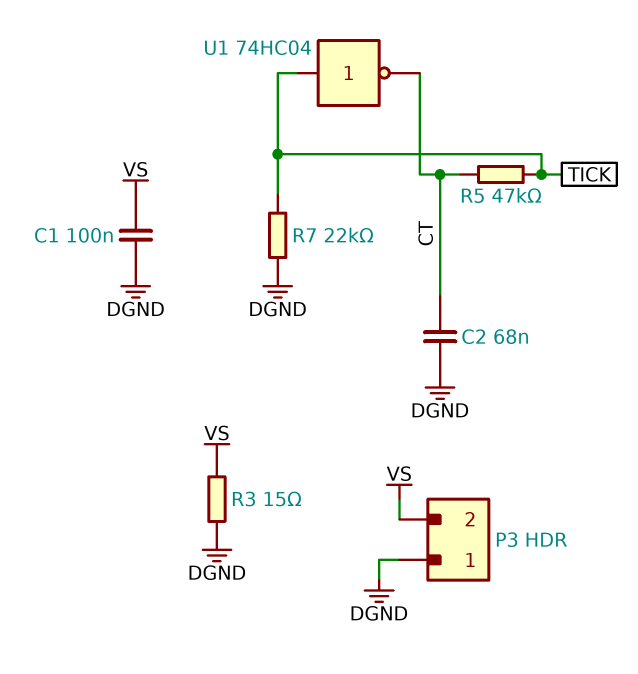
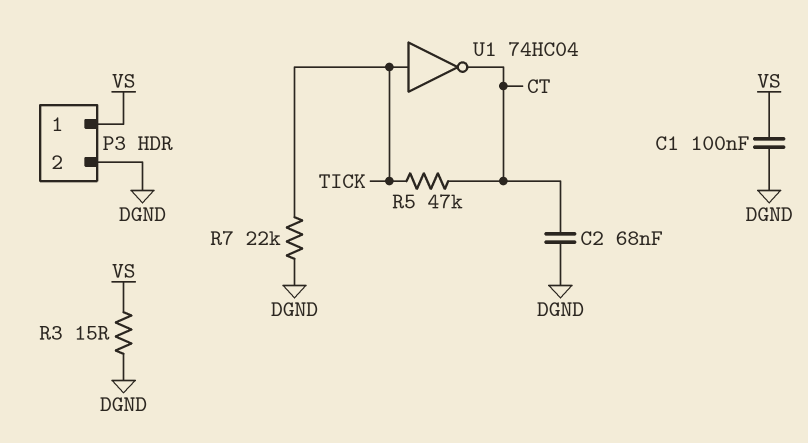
P3 pin 1: DGND -> VS
P3 pin 2: VS -> DGND

